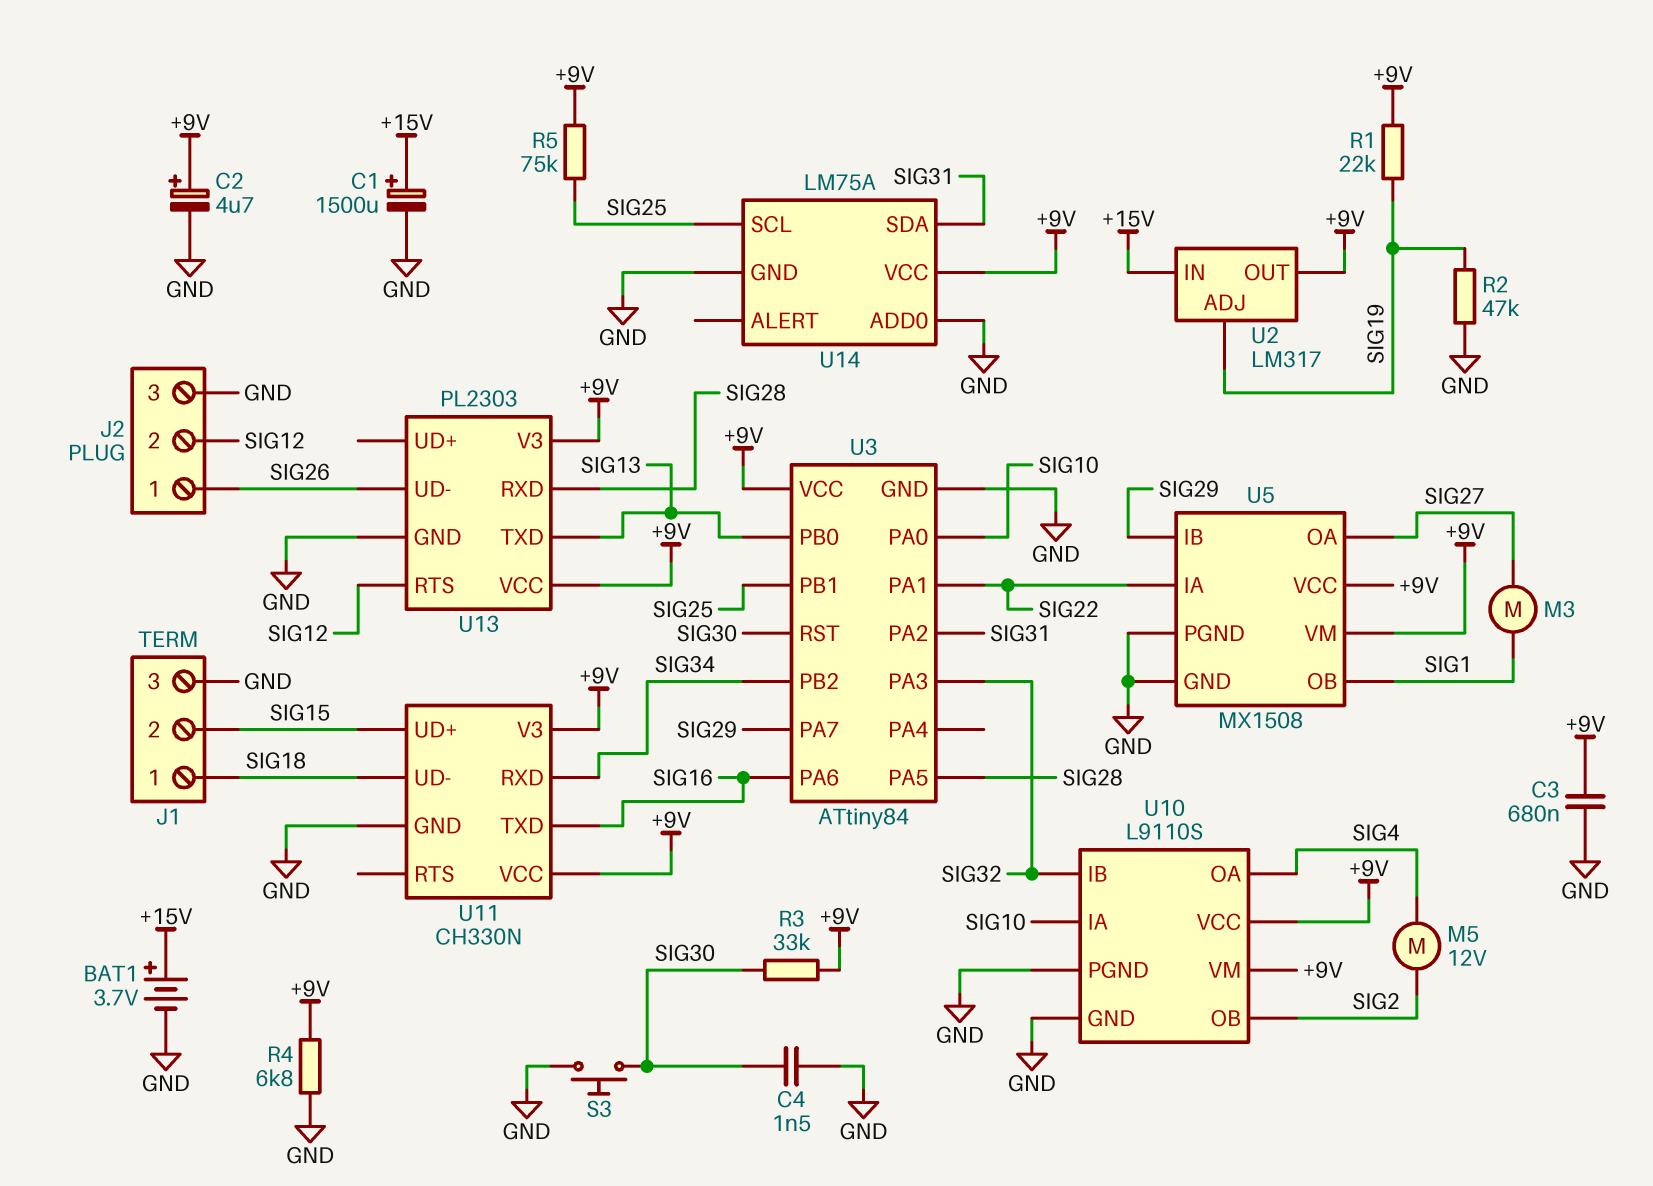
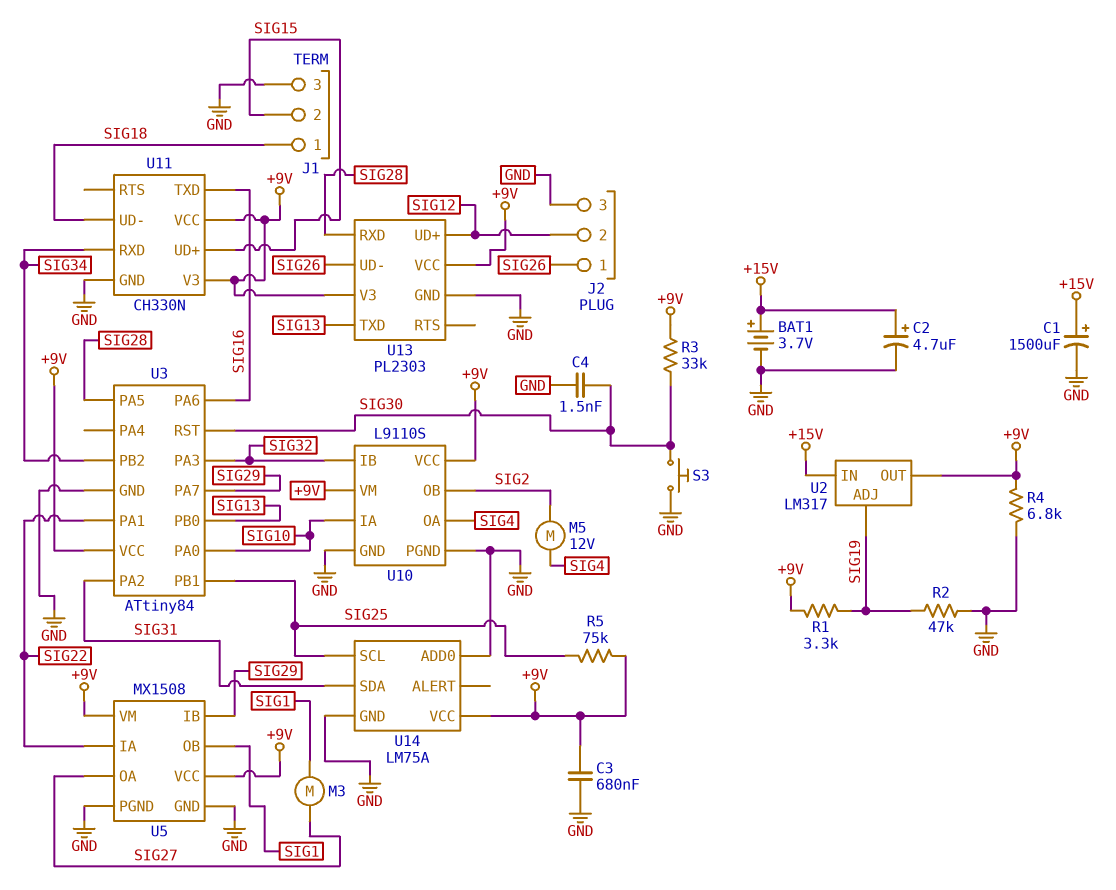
C2: 4.7uF (plus +9V, minus GND) -> 4.7uF (plus +15V, minus GND)
R1: 22k (+9V, SIG19) -> 3.3k (+9V, SIG19)
U13 pin RTS: SIG12 -> none
U13 pin UD+: none -> SIG12

